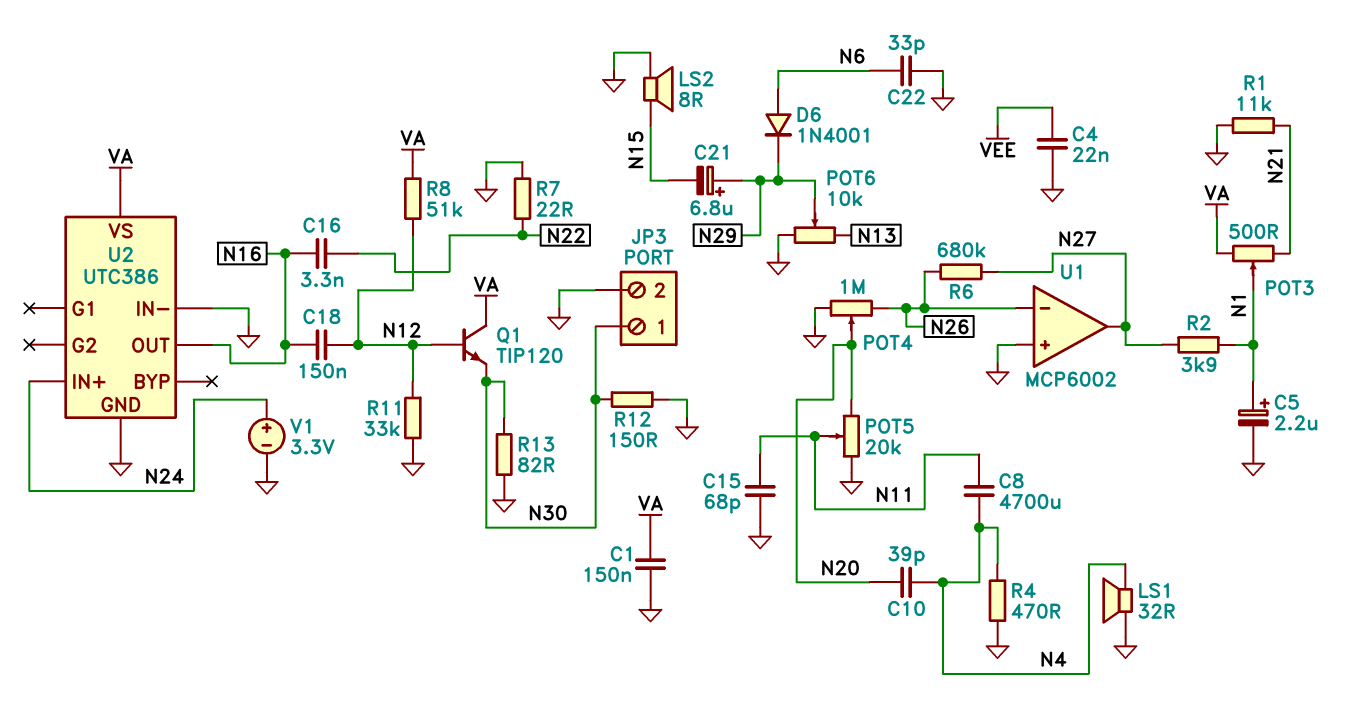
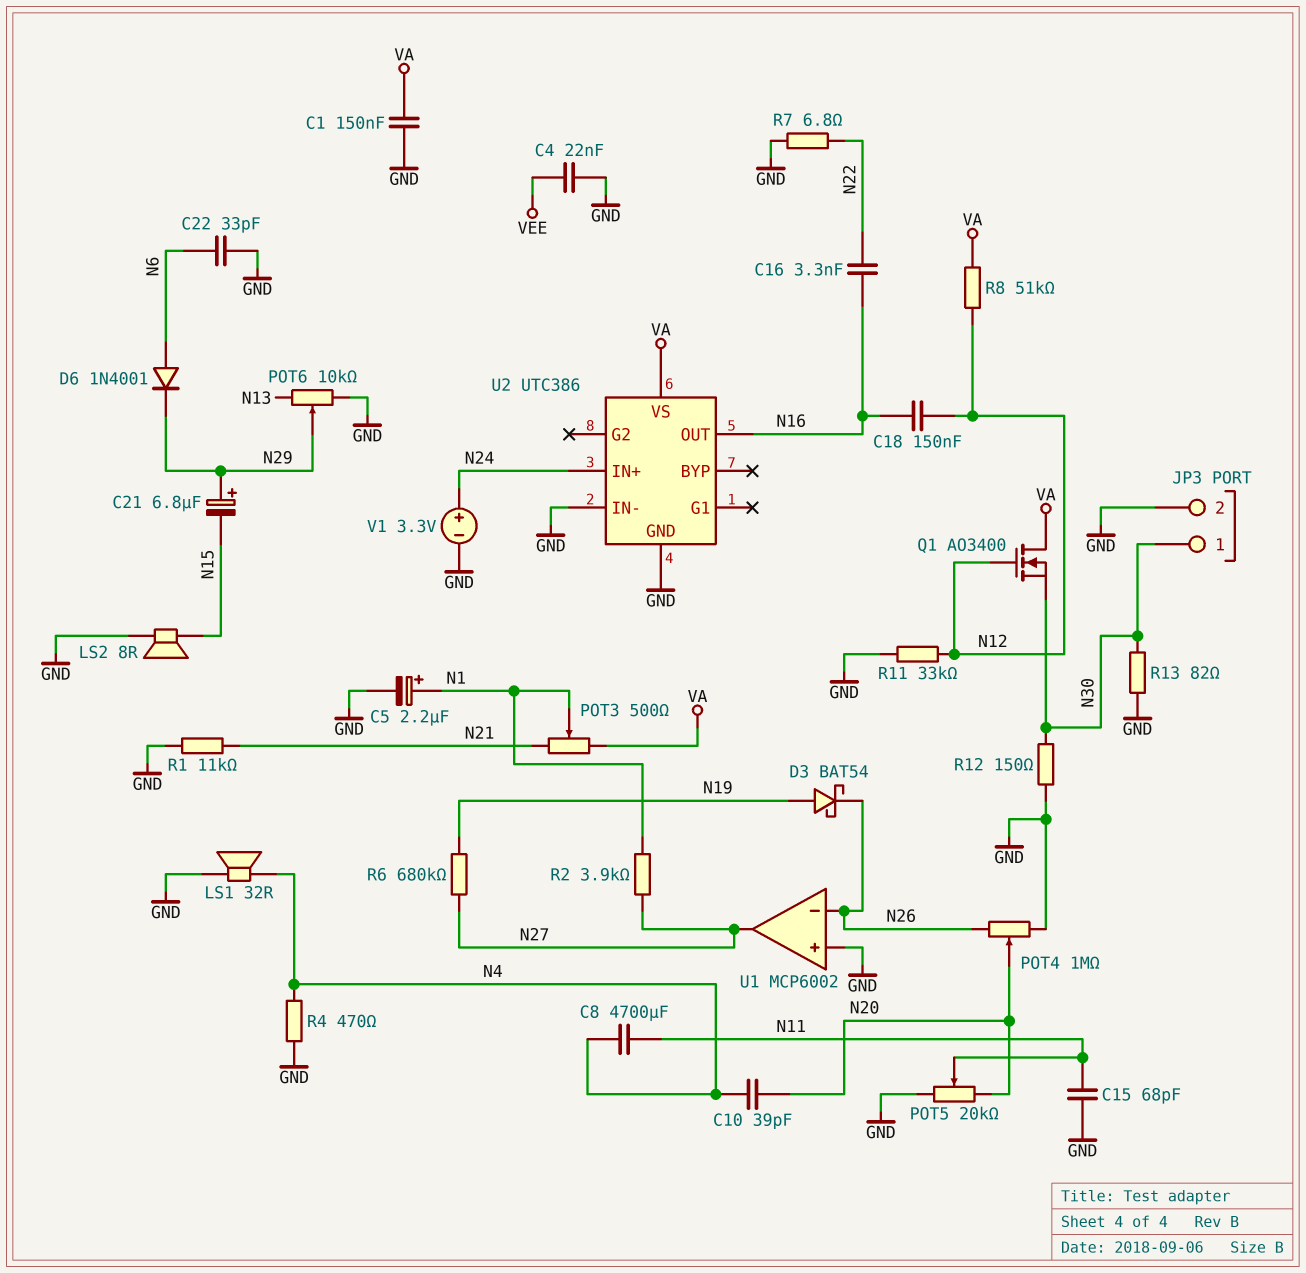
D3: none -> schottky BAT54 (A N19, K N26)
Q1: NPN TIP120 (B N12, C VA, E N30) -> NMOS AO3400 (G N12, D VA, S N30)
R6: 680k (N26, N27) -> 680k (N19, N27)
R7: 22 (GND, N22) -> 6.8 (GND, N22)

